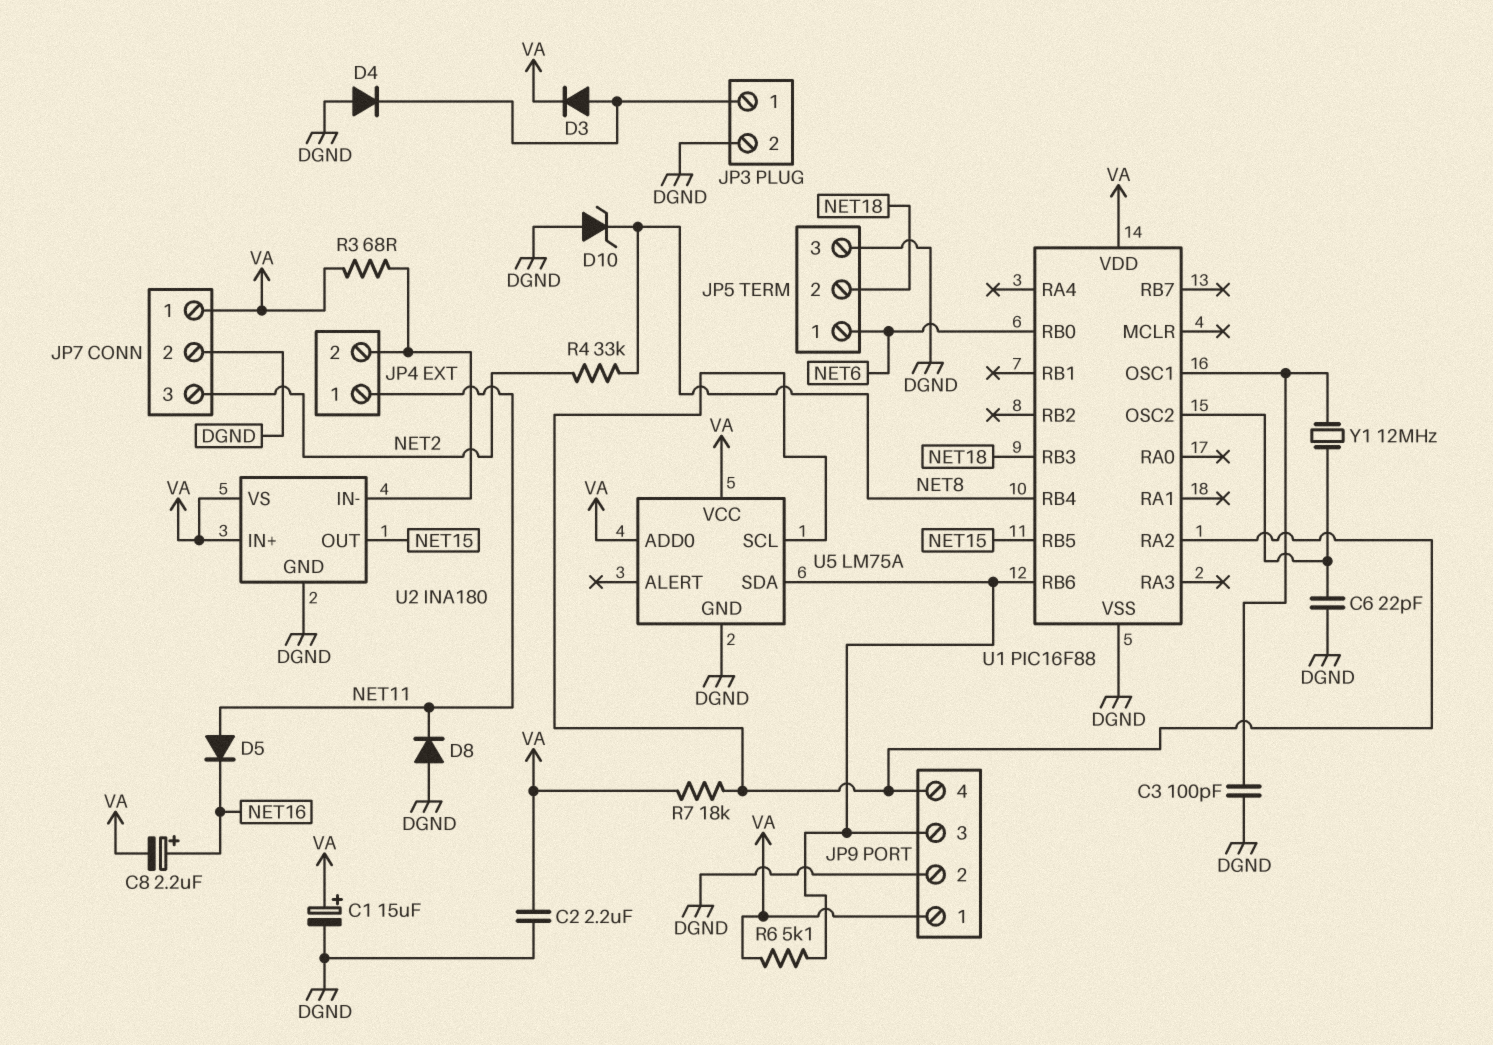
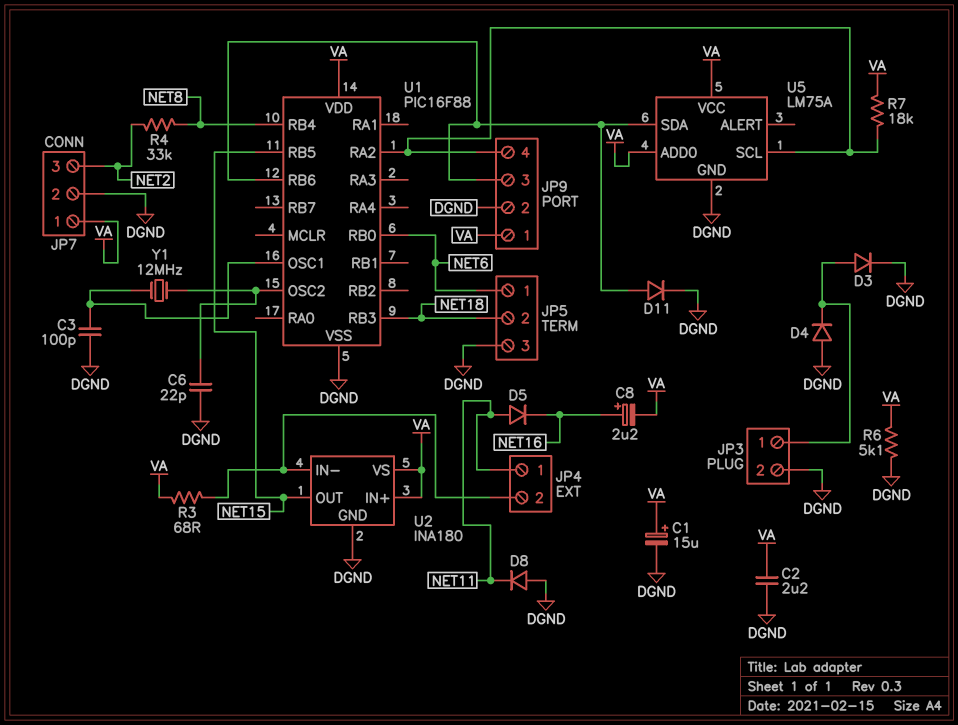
D3: diode (A JP3/1, K VA) -> diode (A JP3/1, K DGND)
D10: zener (A DGND, K NET8) -> none
D11: none -> diode (A JP9/3, K DGND)
R6: 5.1k (JP9/3, VA) -> 5.1k (DGND, VA)

